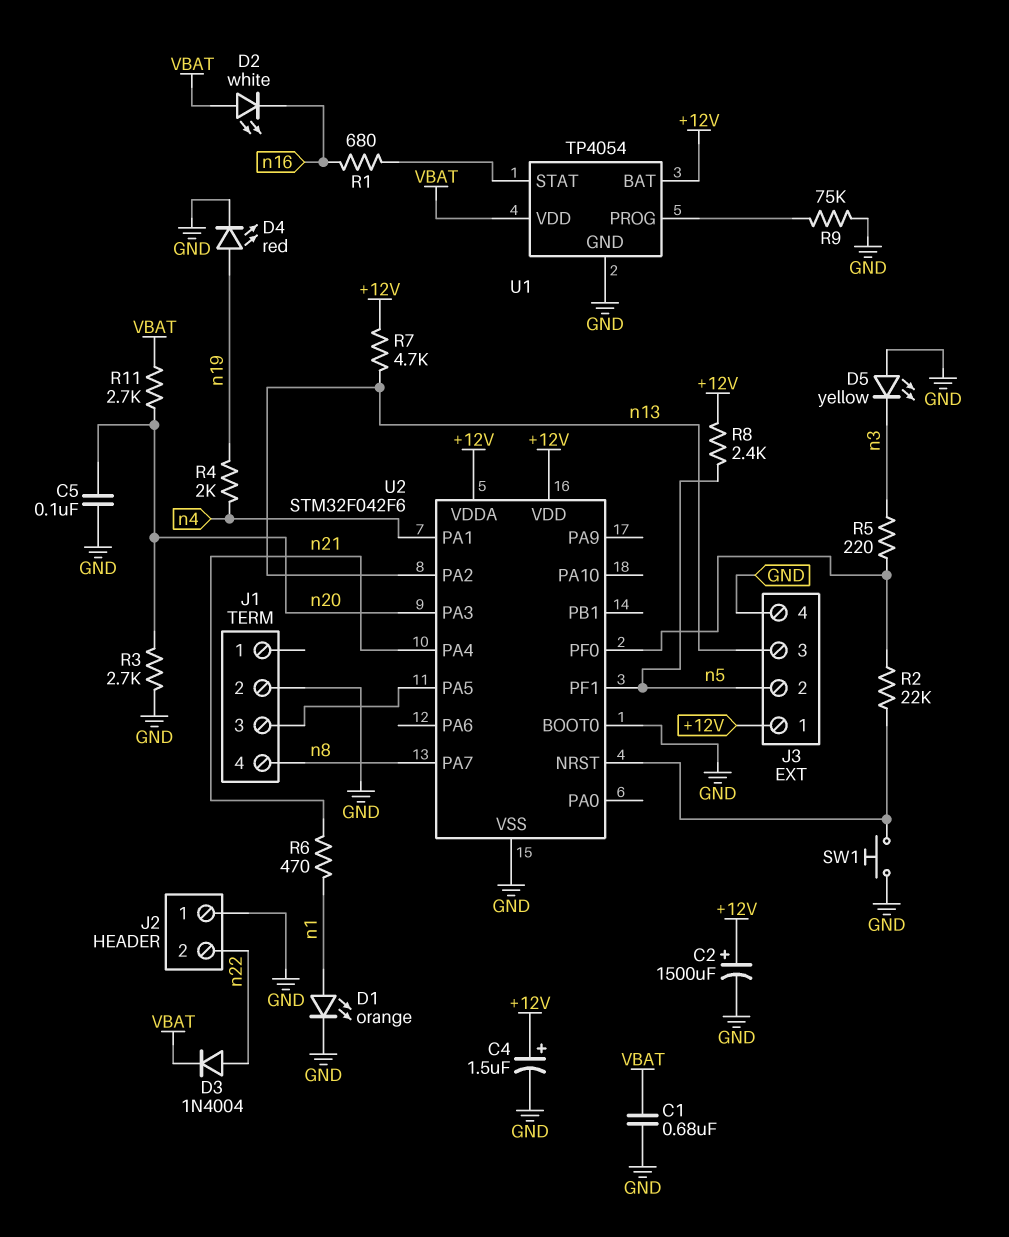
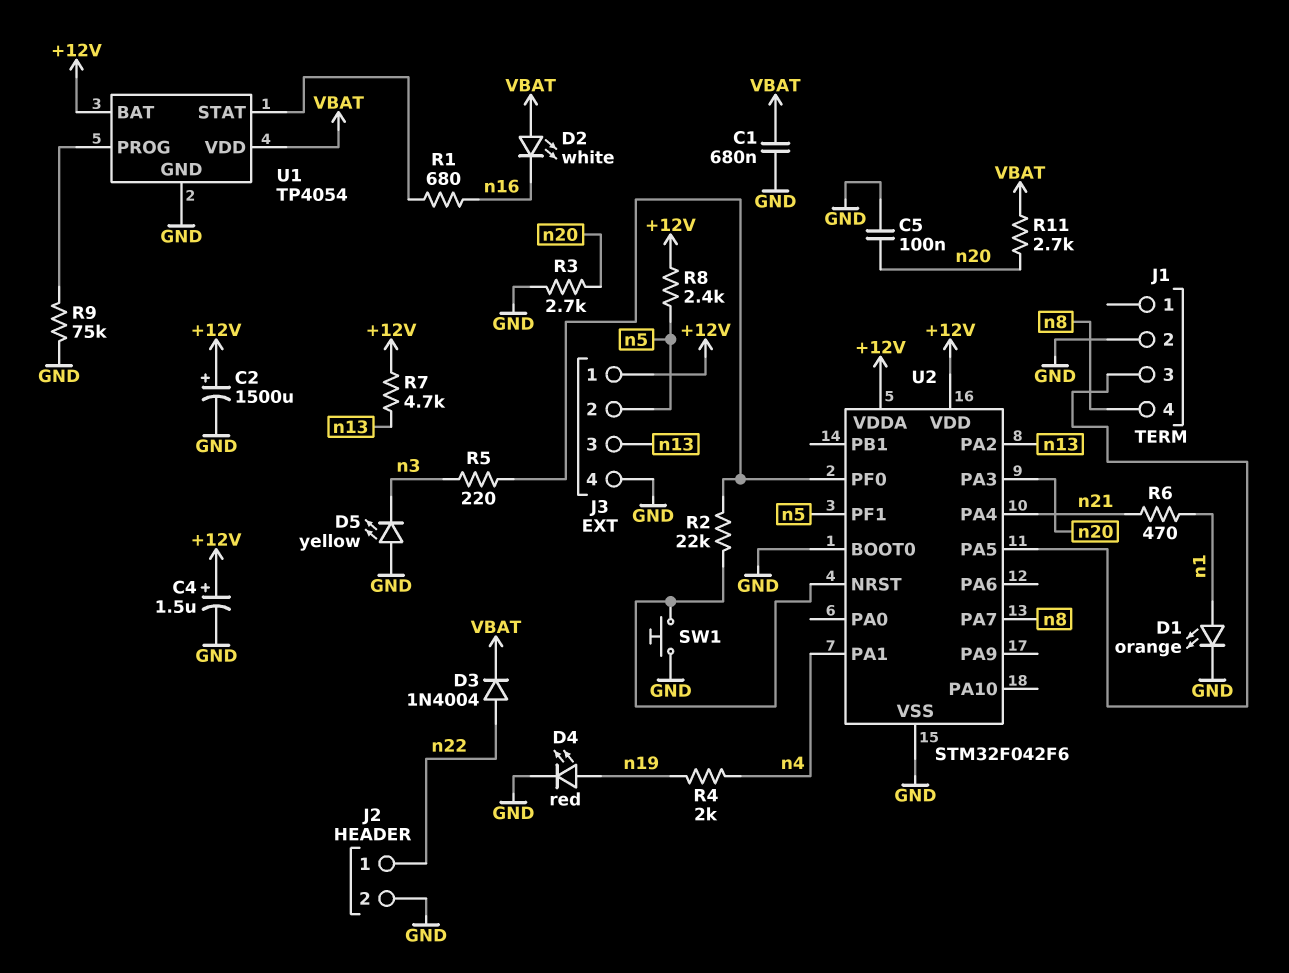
J2 pin 1: GND -> n22
J2 pin 2: n22 -> GND

